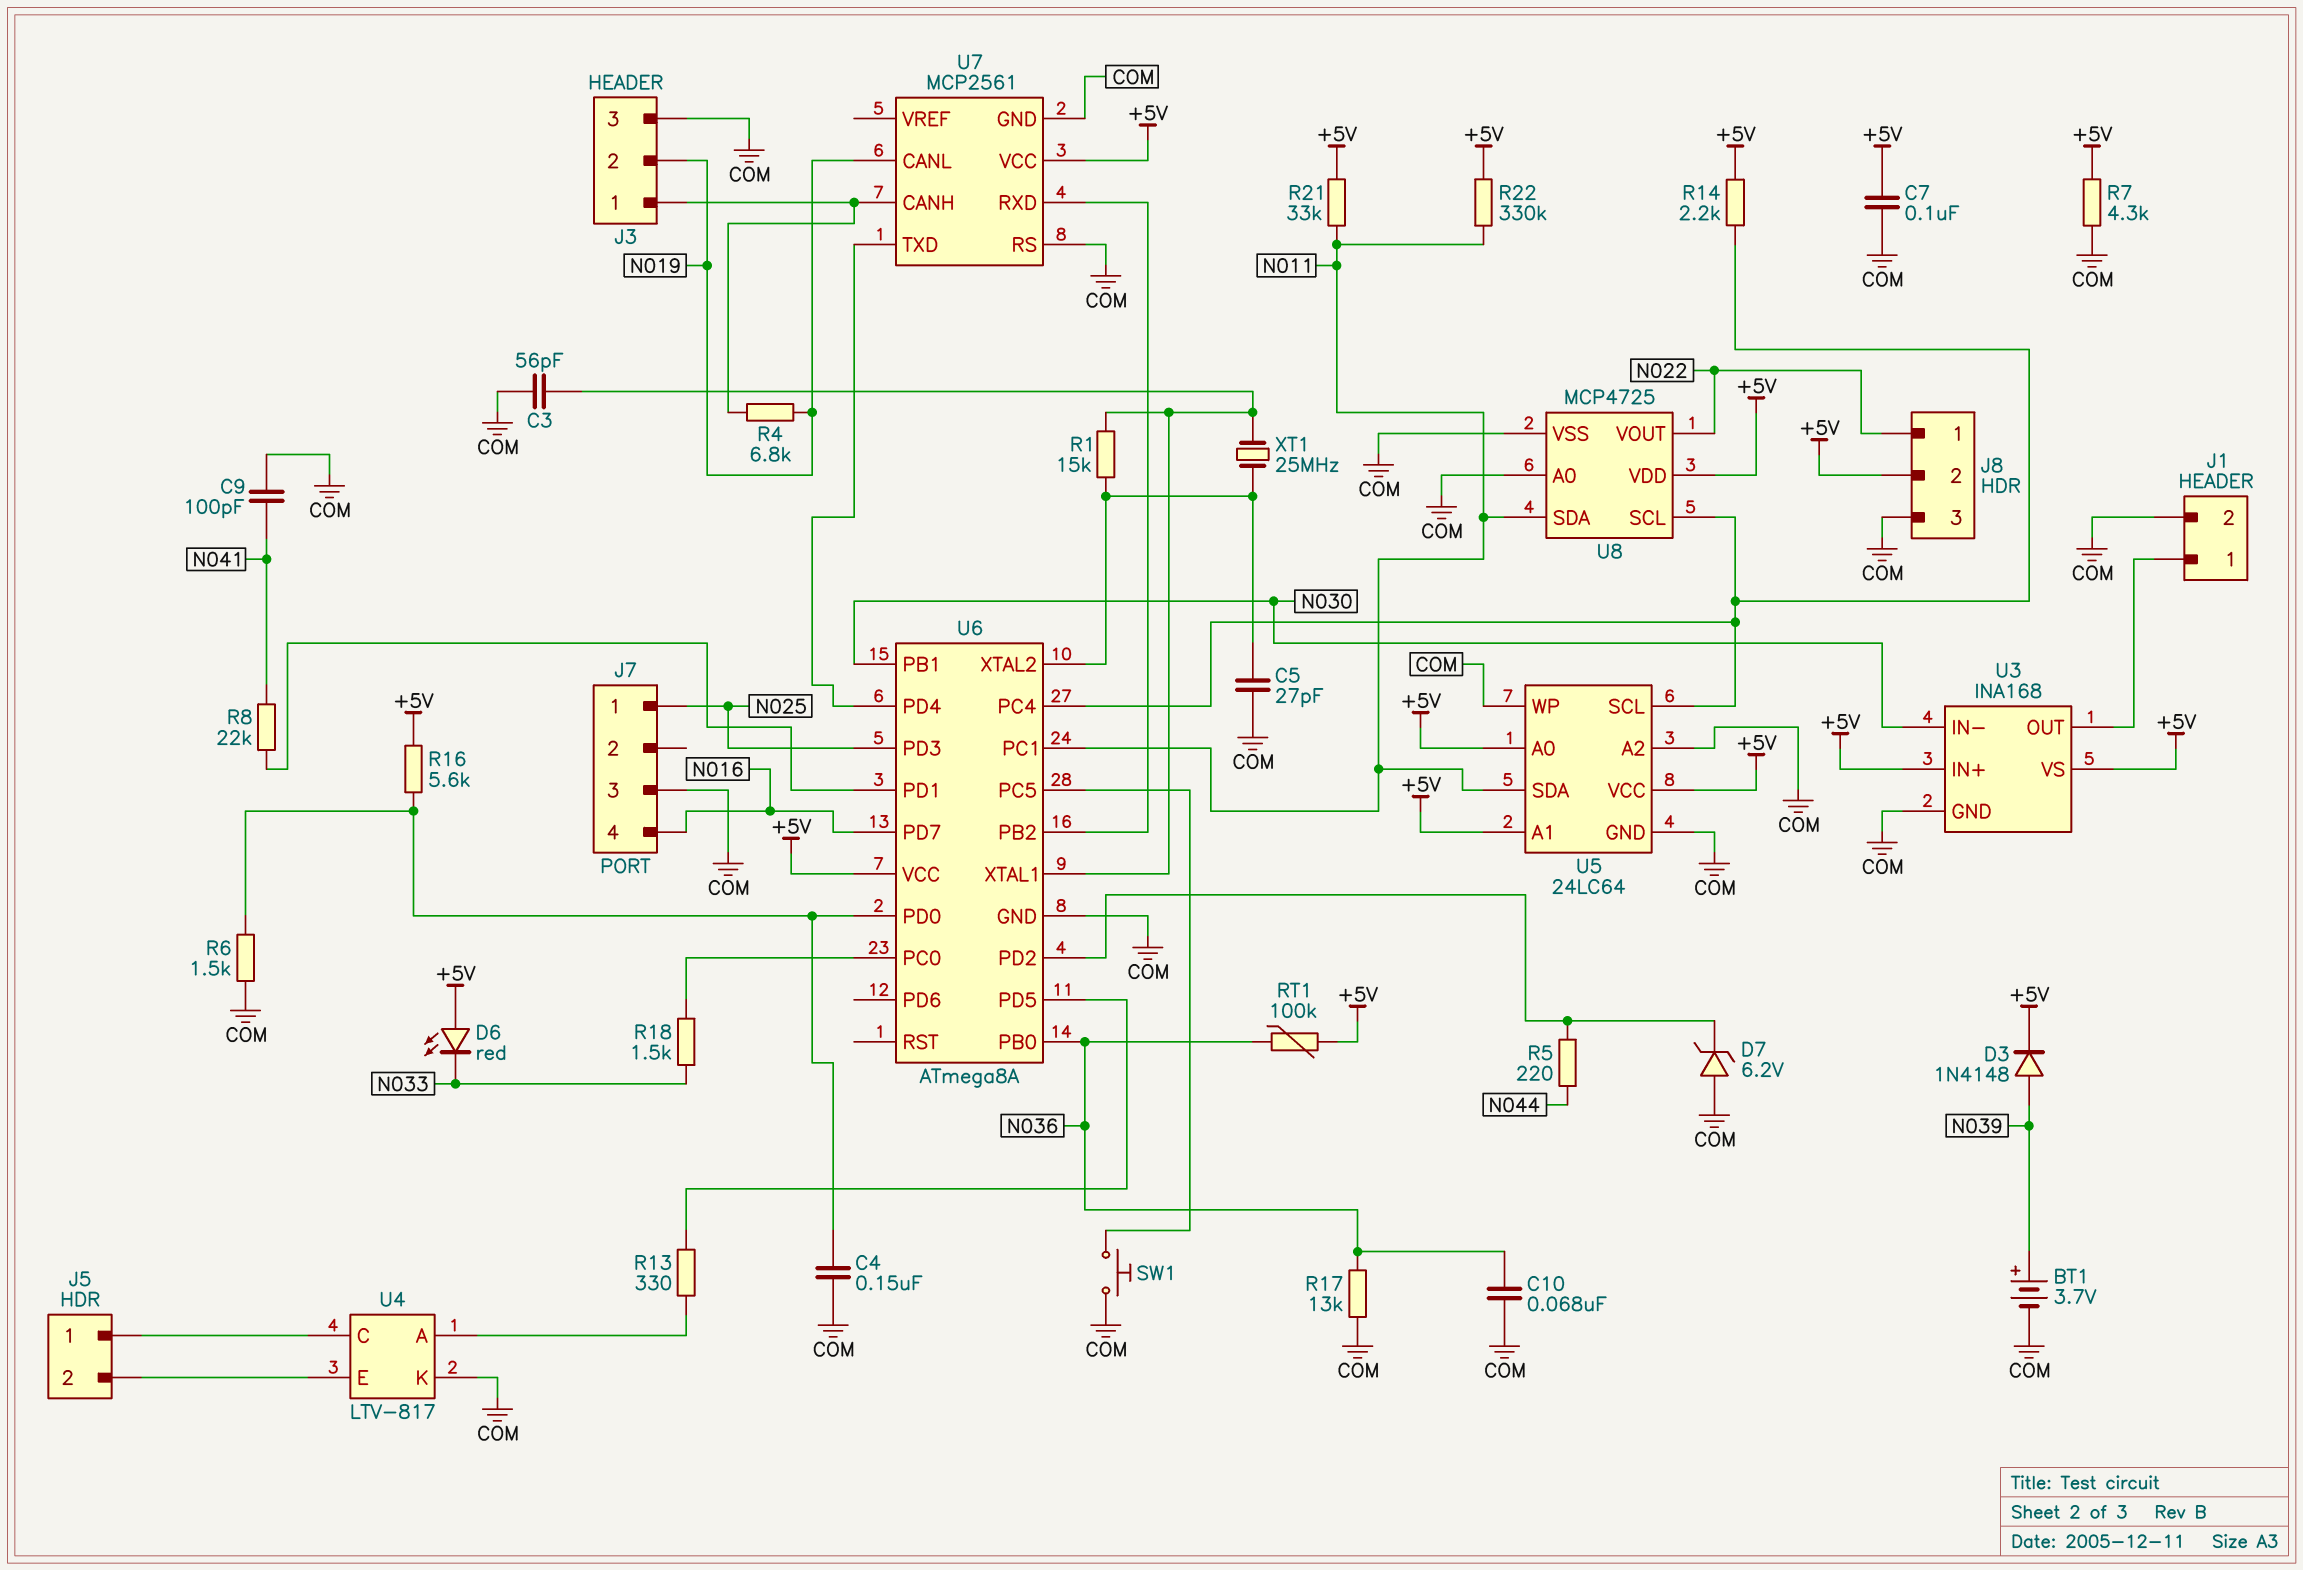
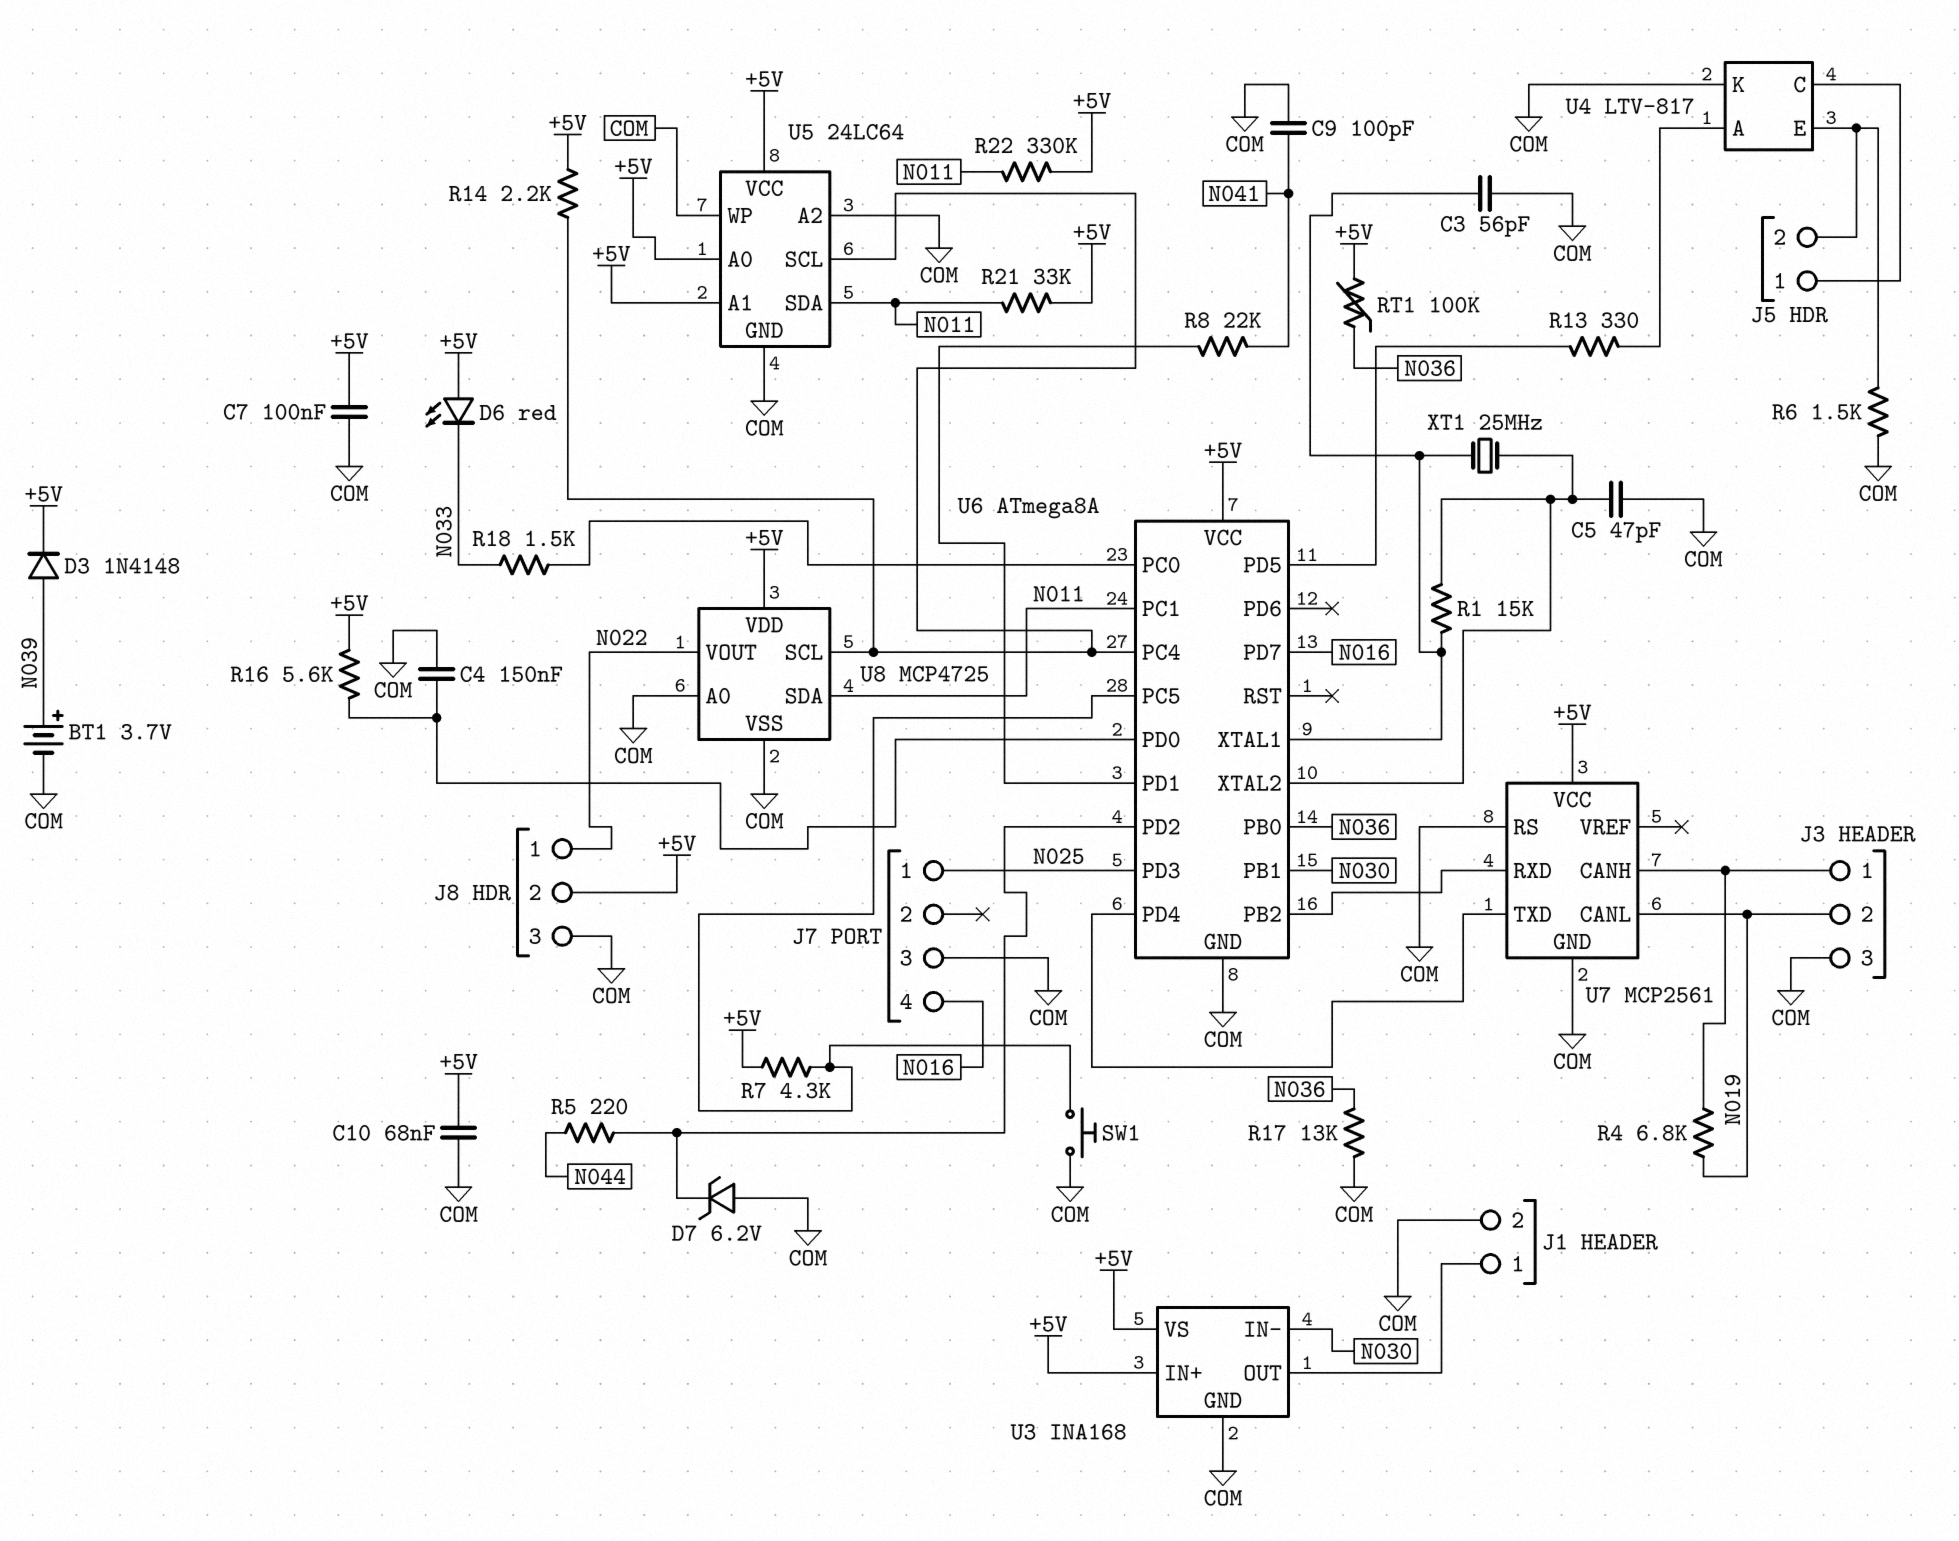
C5: 27pF (COM, U6/XTAL2) -> 47pF (COM, U6/XTAL2)
C10: 68nF (COM, N036) -> 68nF (+5V, COM)
R6: 1.5k (COM, U6/PD0) -> 1.5k (COM, J5/2)
R7: 4.3k (+5V, COM) -> 4.3k (+5V, U6/PC5)

